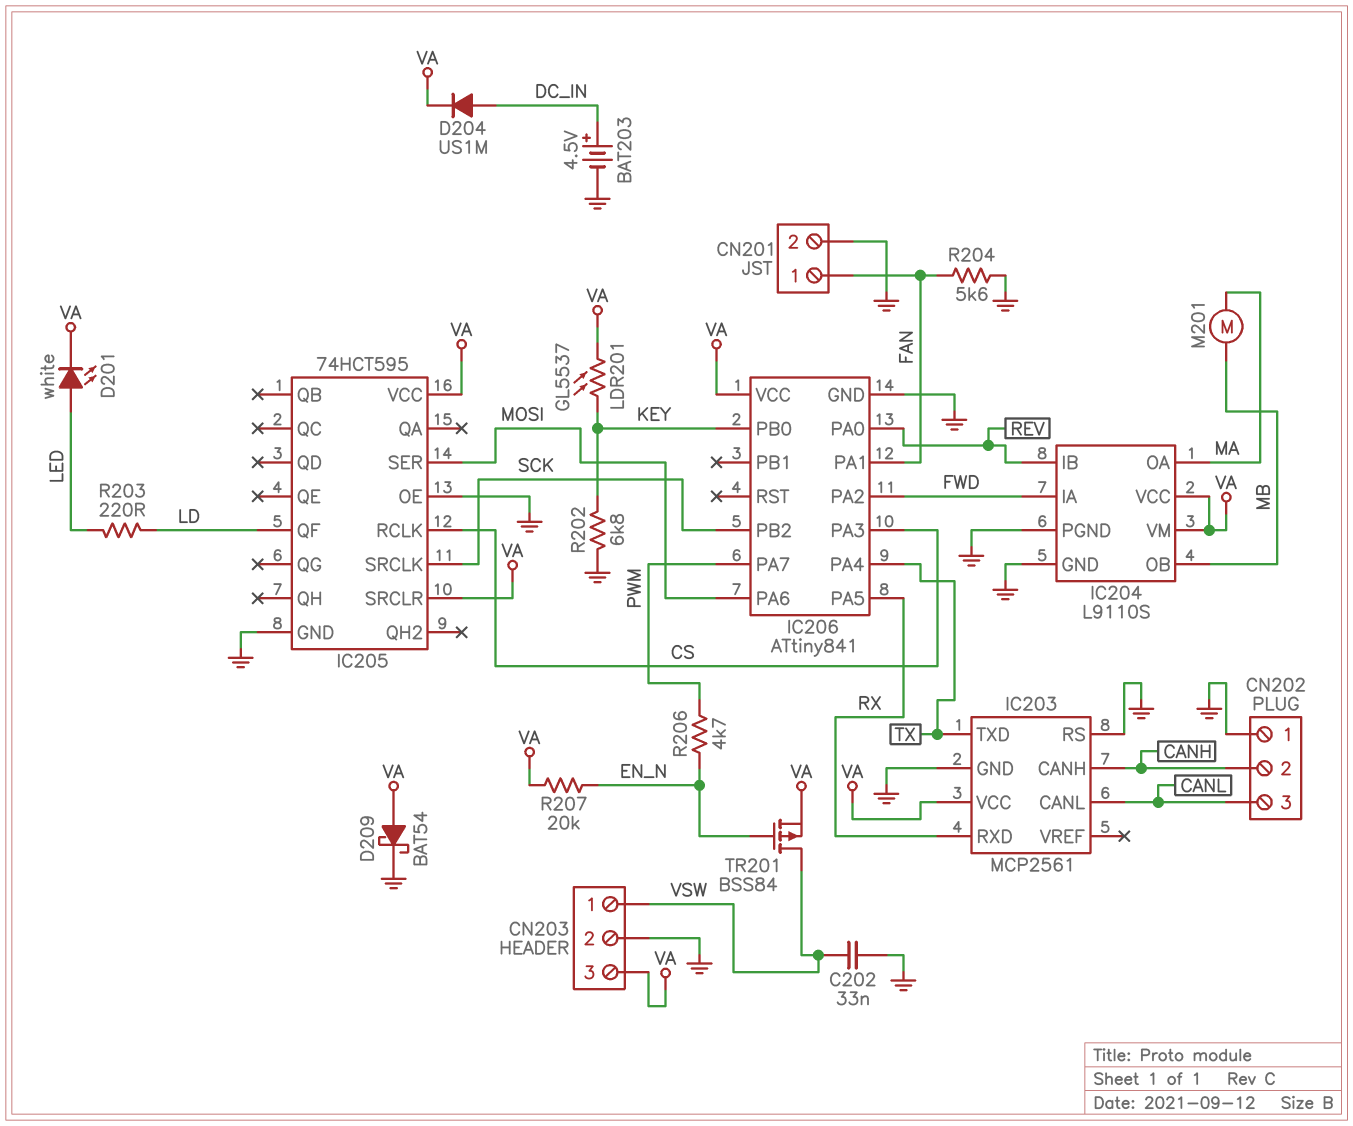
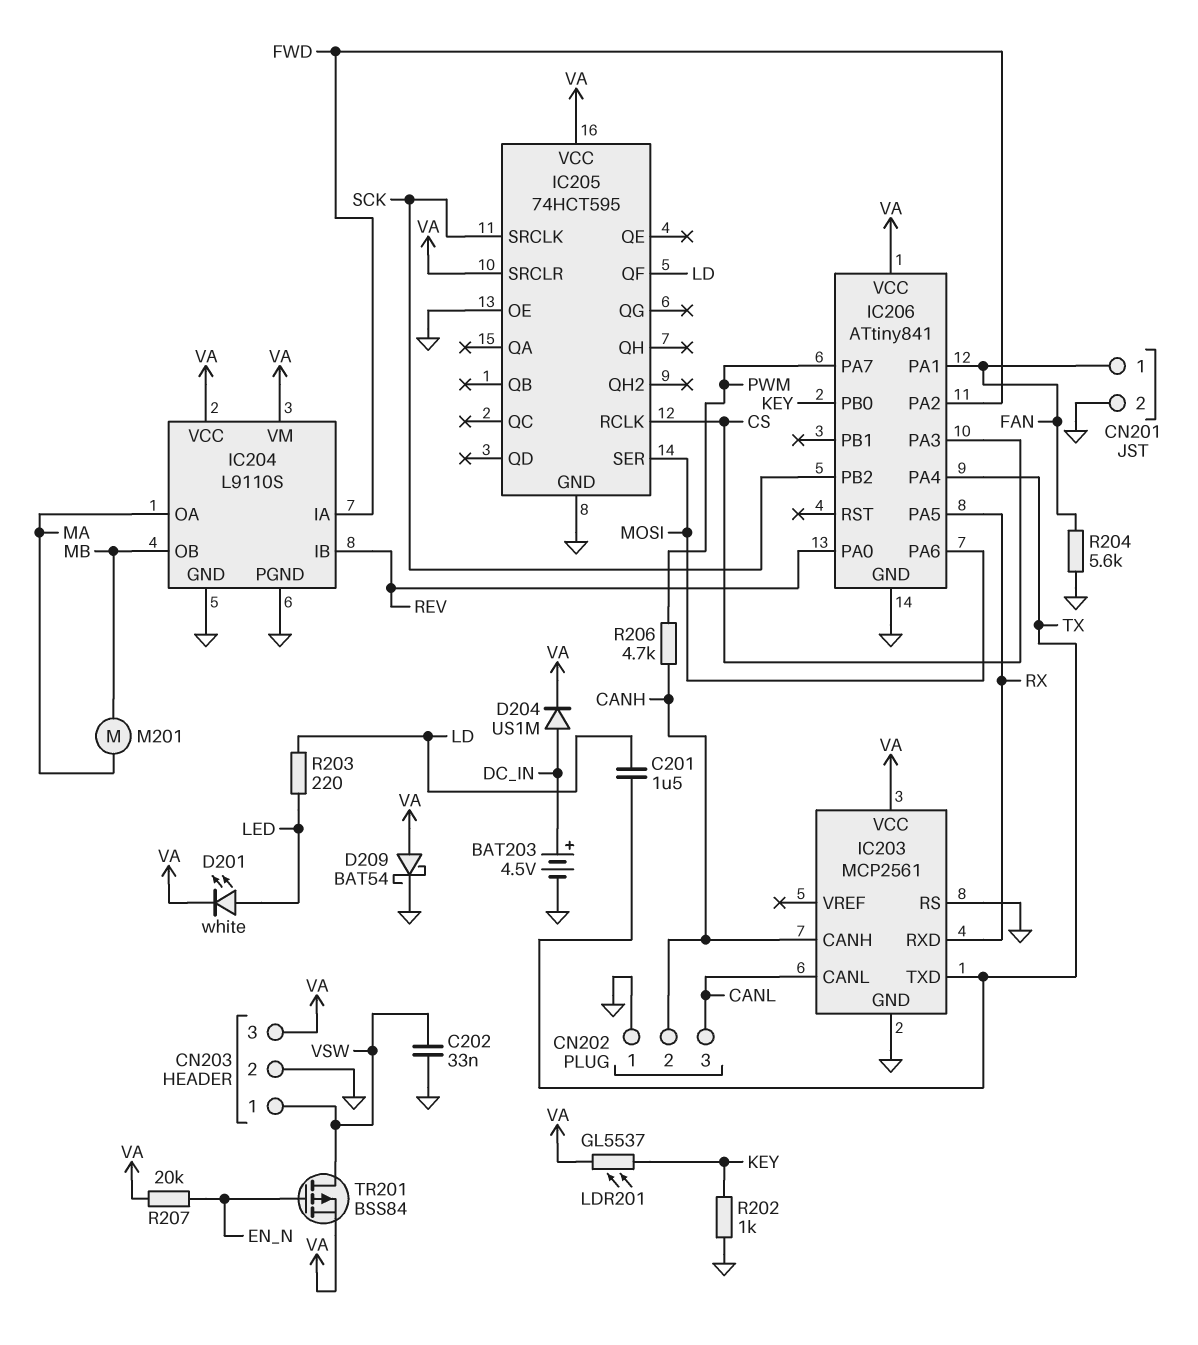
C201: none -> 1.5uF (LD, TX)
R202: 6.8k (GND, KEY) -> 1k (GND, KEY)
R206: 4.7k (EN_N, PWM) -> 4.7k (CANH, PWM)

